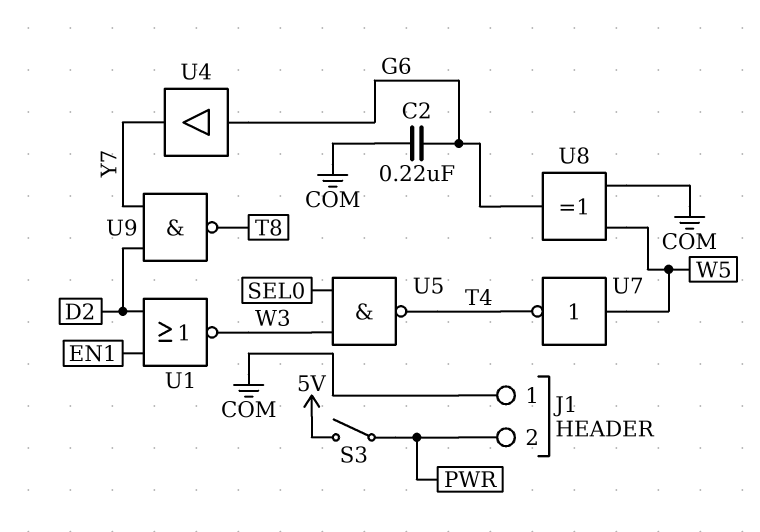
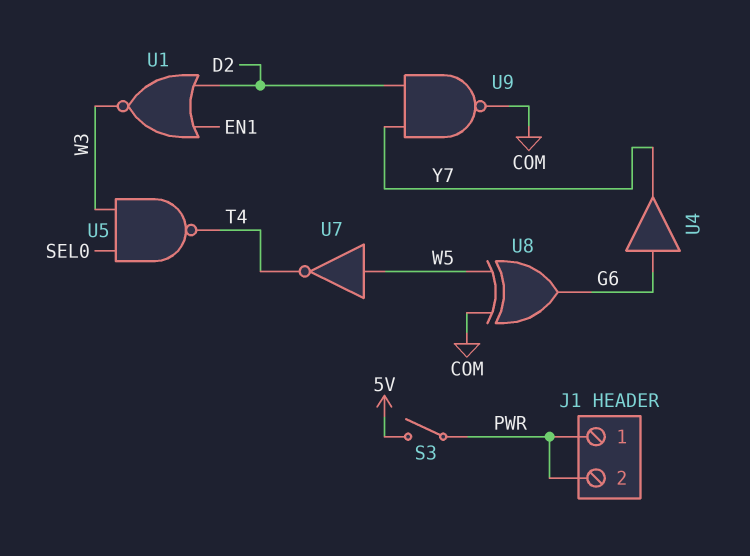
C2: 220nF (COM, G6) -> none
J1 pin 1: COM -> PWR
U9: NAND (in D2, in Y7, out T8) -> NAND (in D2, in Y7, out COM)

